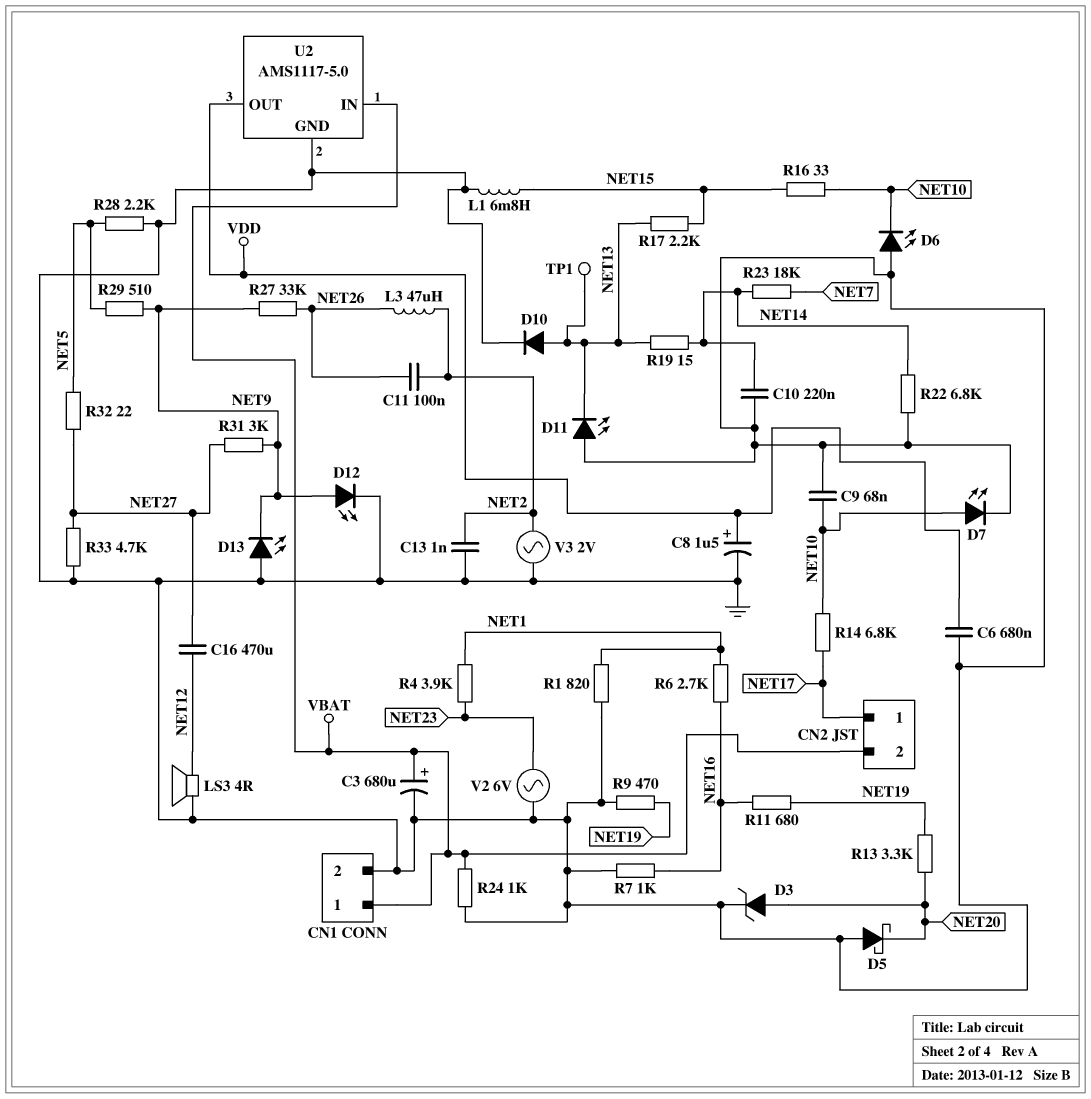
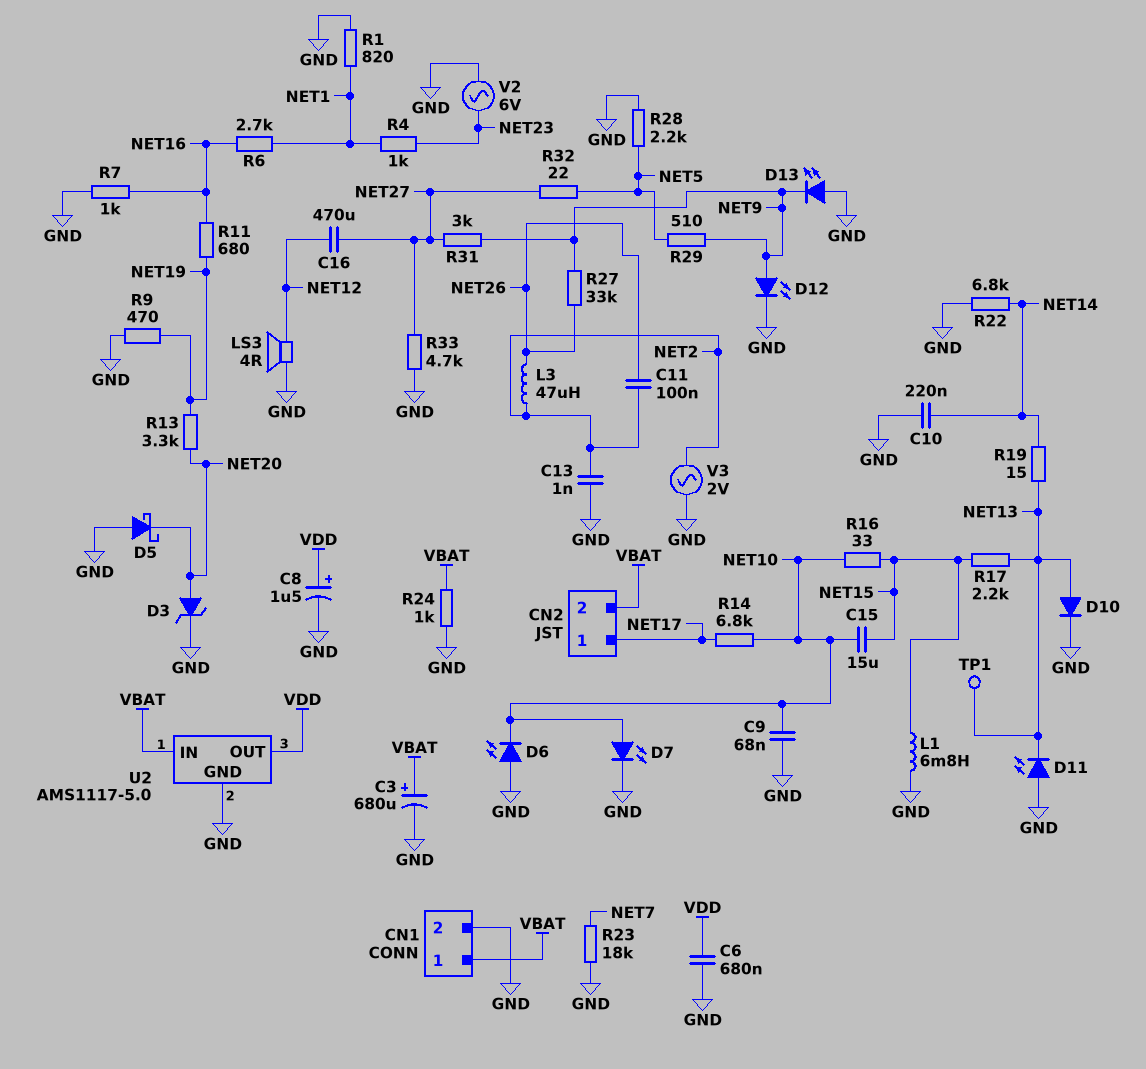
C15: none -> 15uF (NET10, NET15)
R4: 3.9k (NET1, NET23) -> 1k (NET1, NET23)
R23: 18k (NET7, NET14) -> 18k (GND, NET7)

